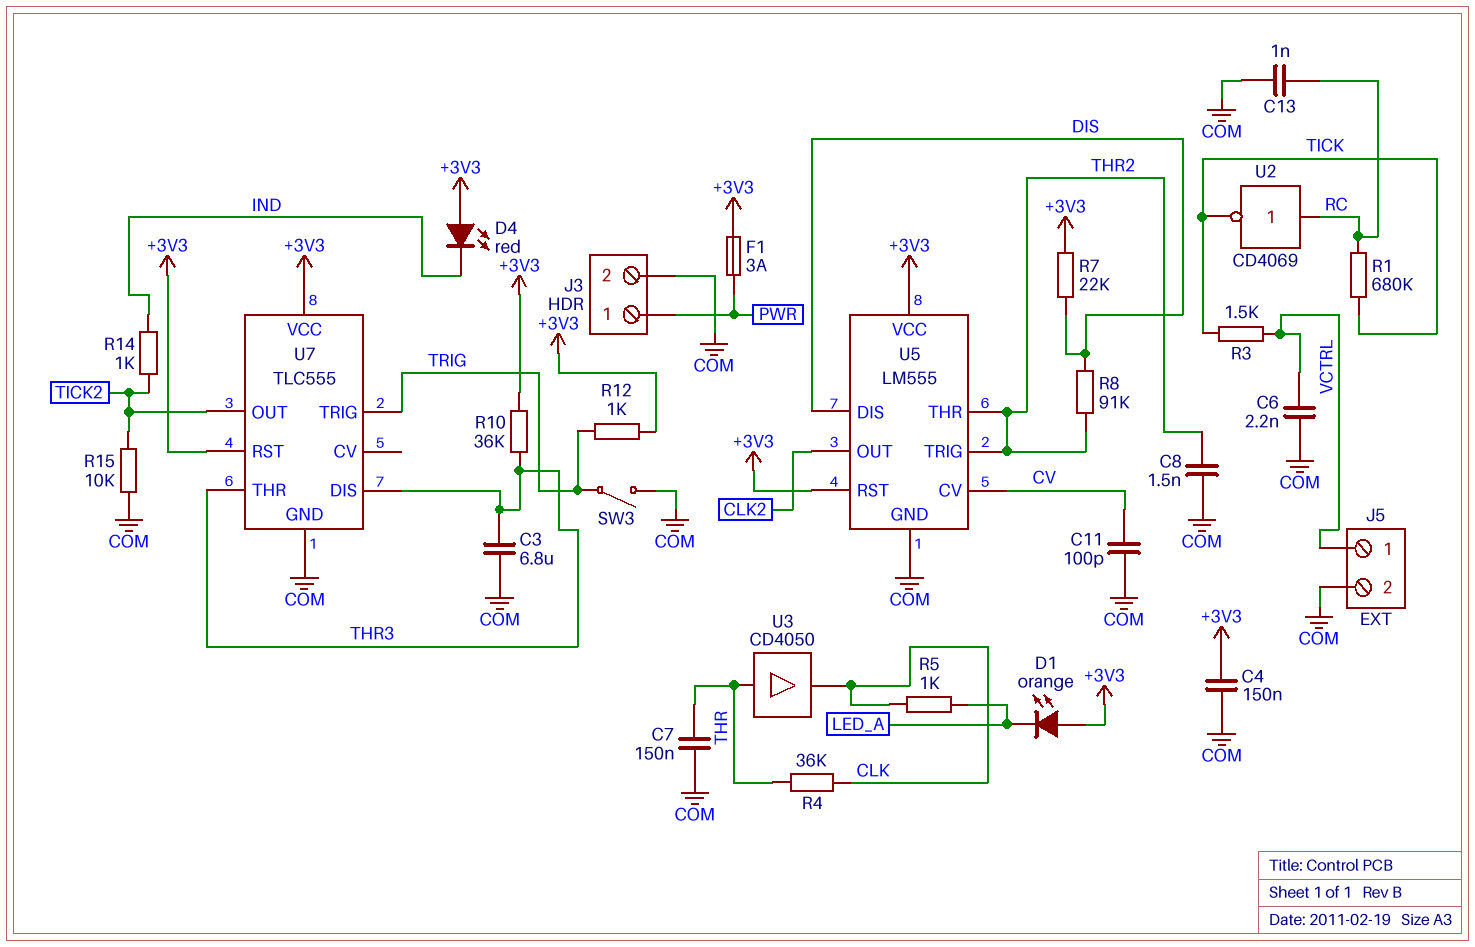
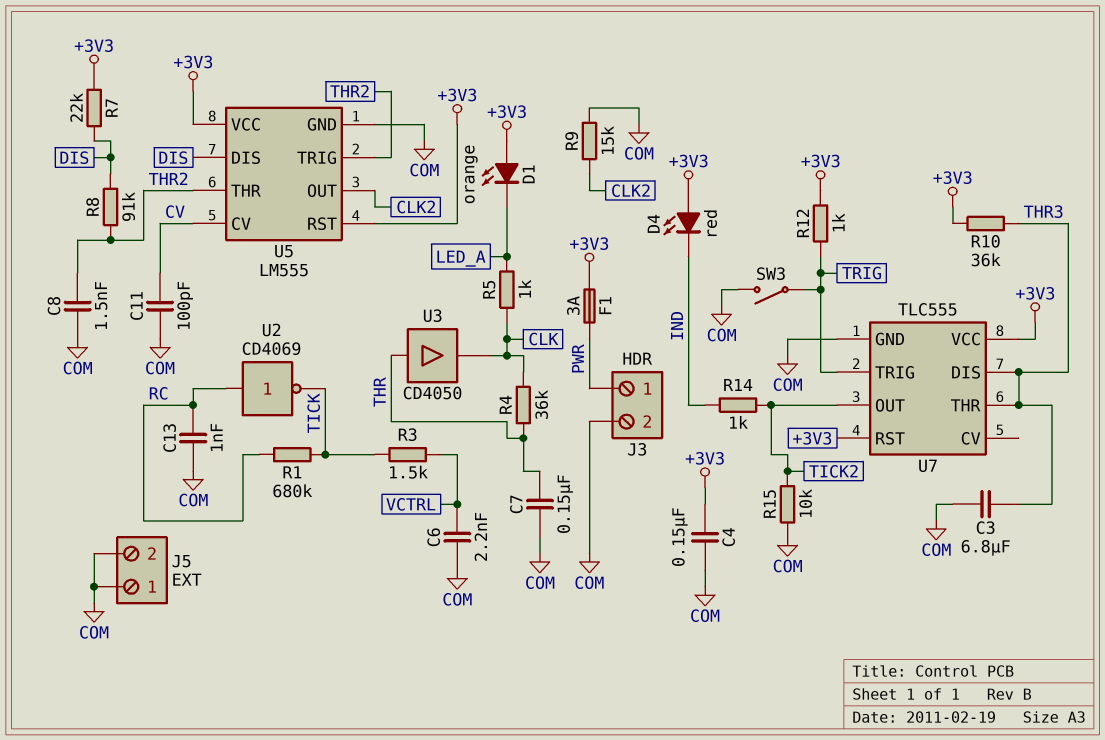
J5 pin 1: VCTRL -> COM
R9: none -> 15k (CLK2, COM)

